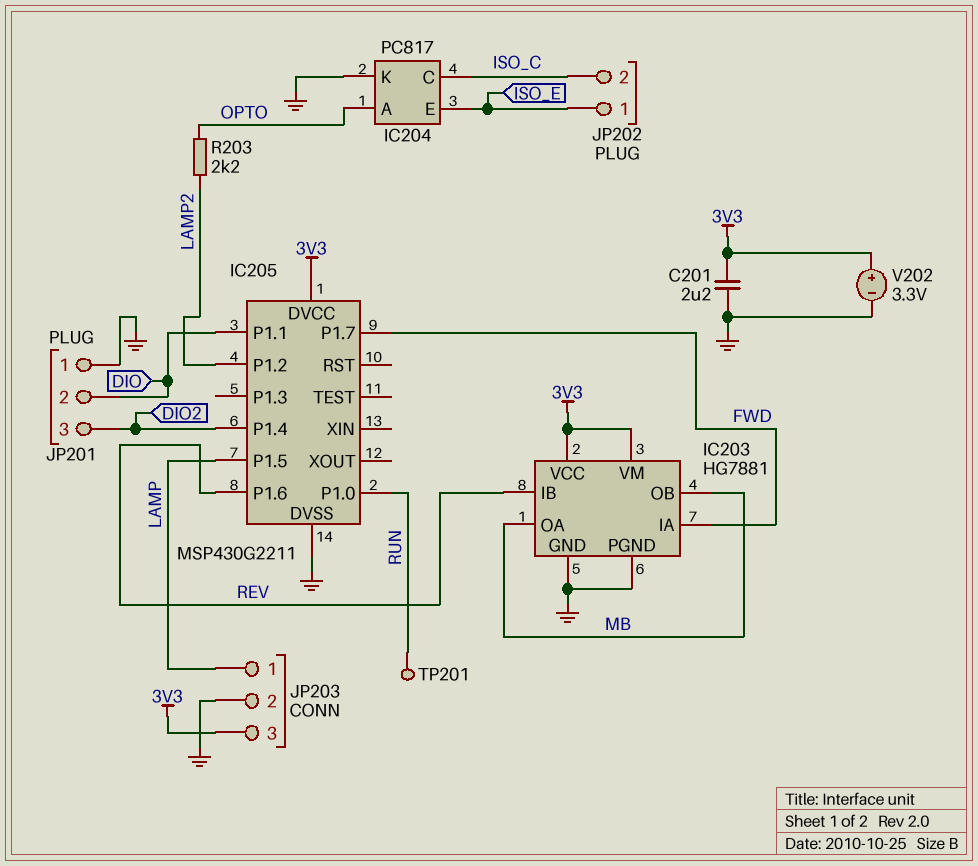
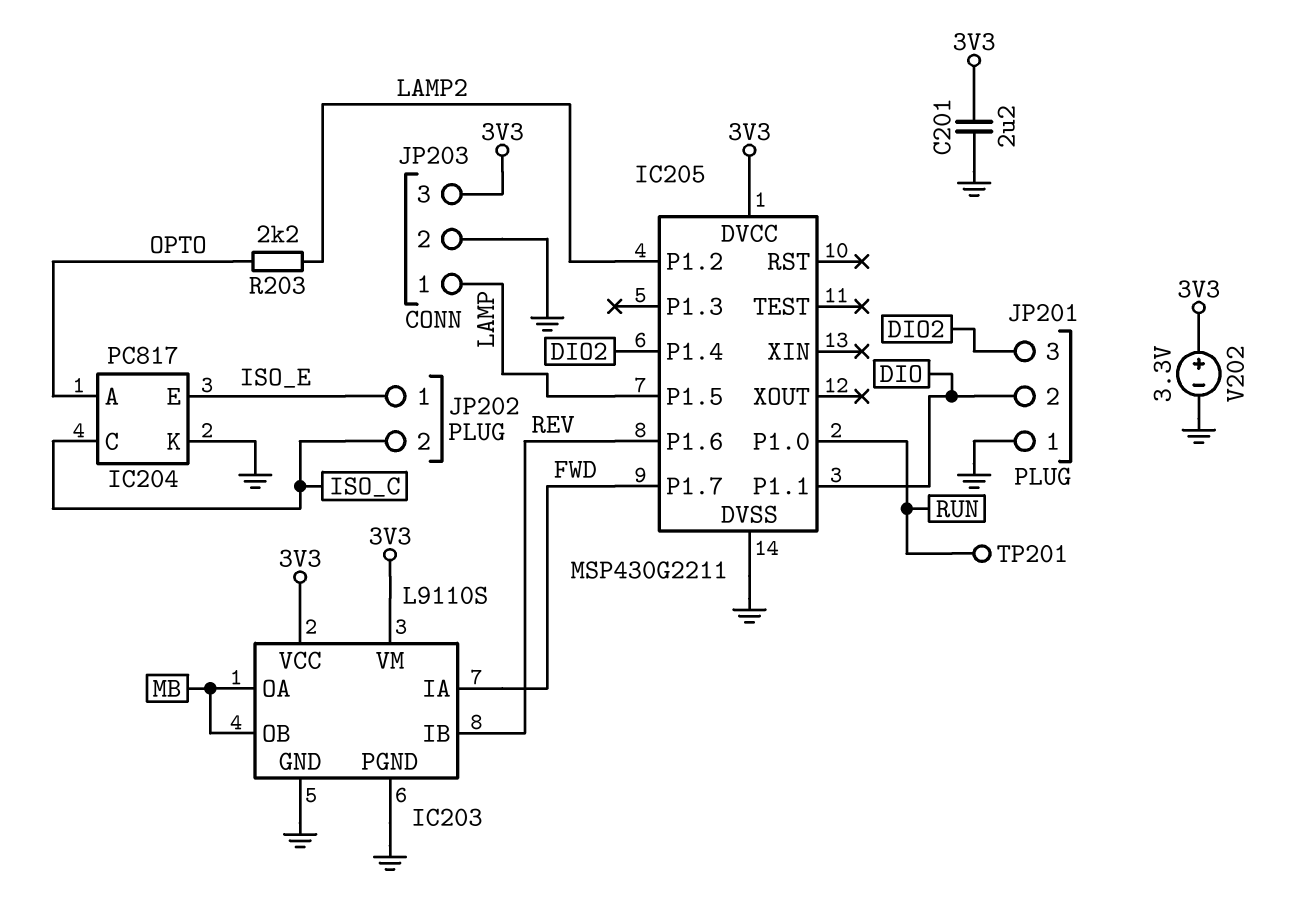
IC203: HG7881 -> L9110S

